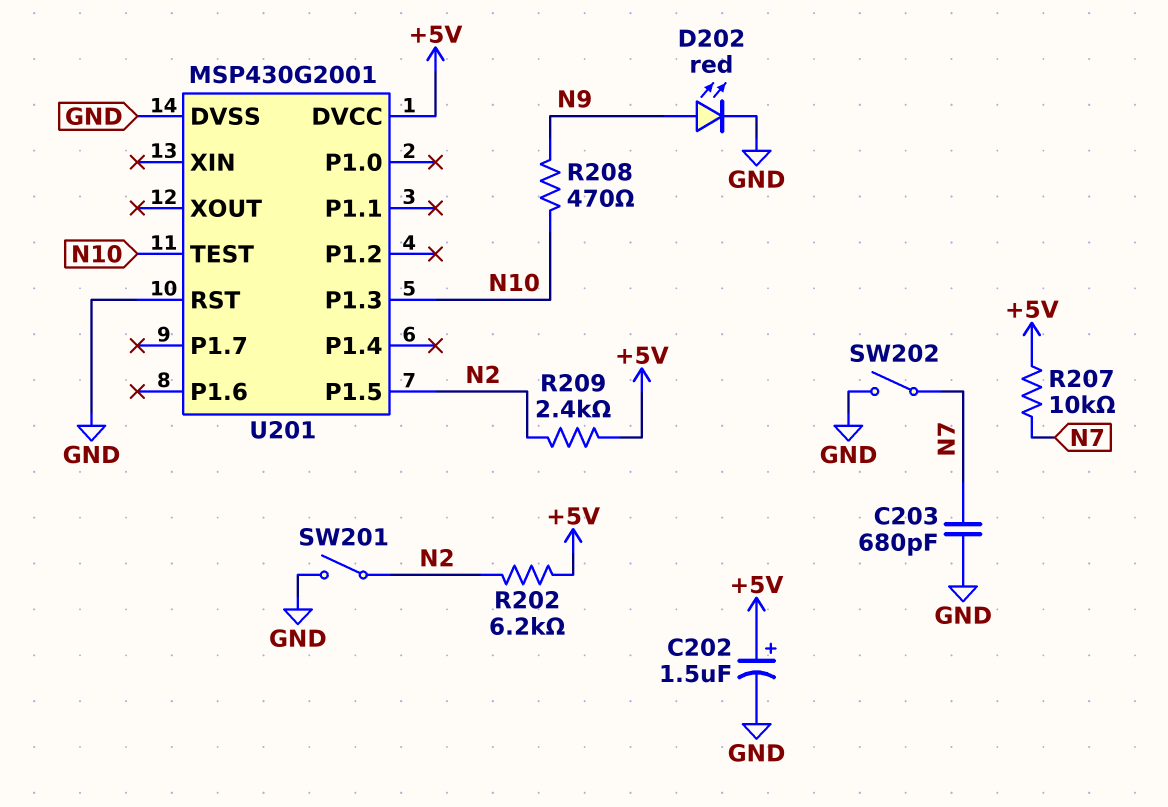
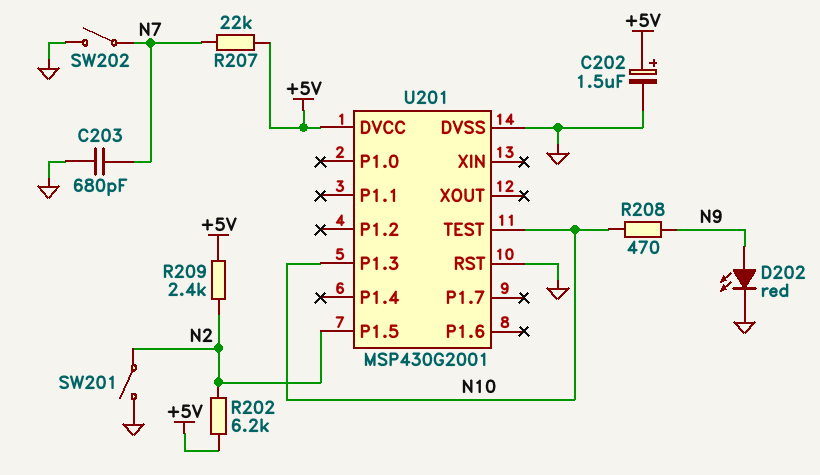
R207: 10k (+5V, N7) -> 22k (+5V, N7)

